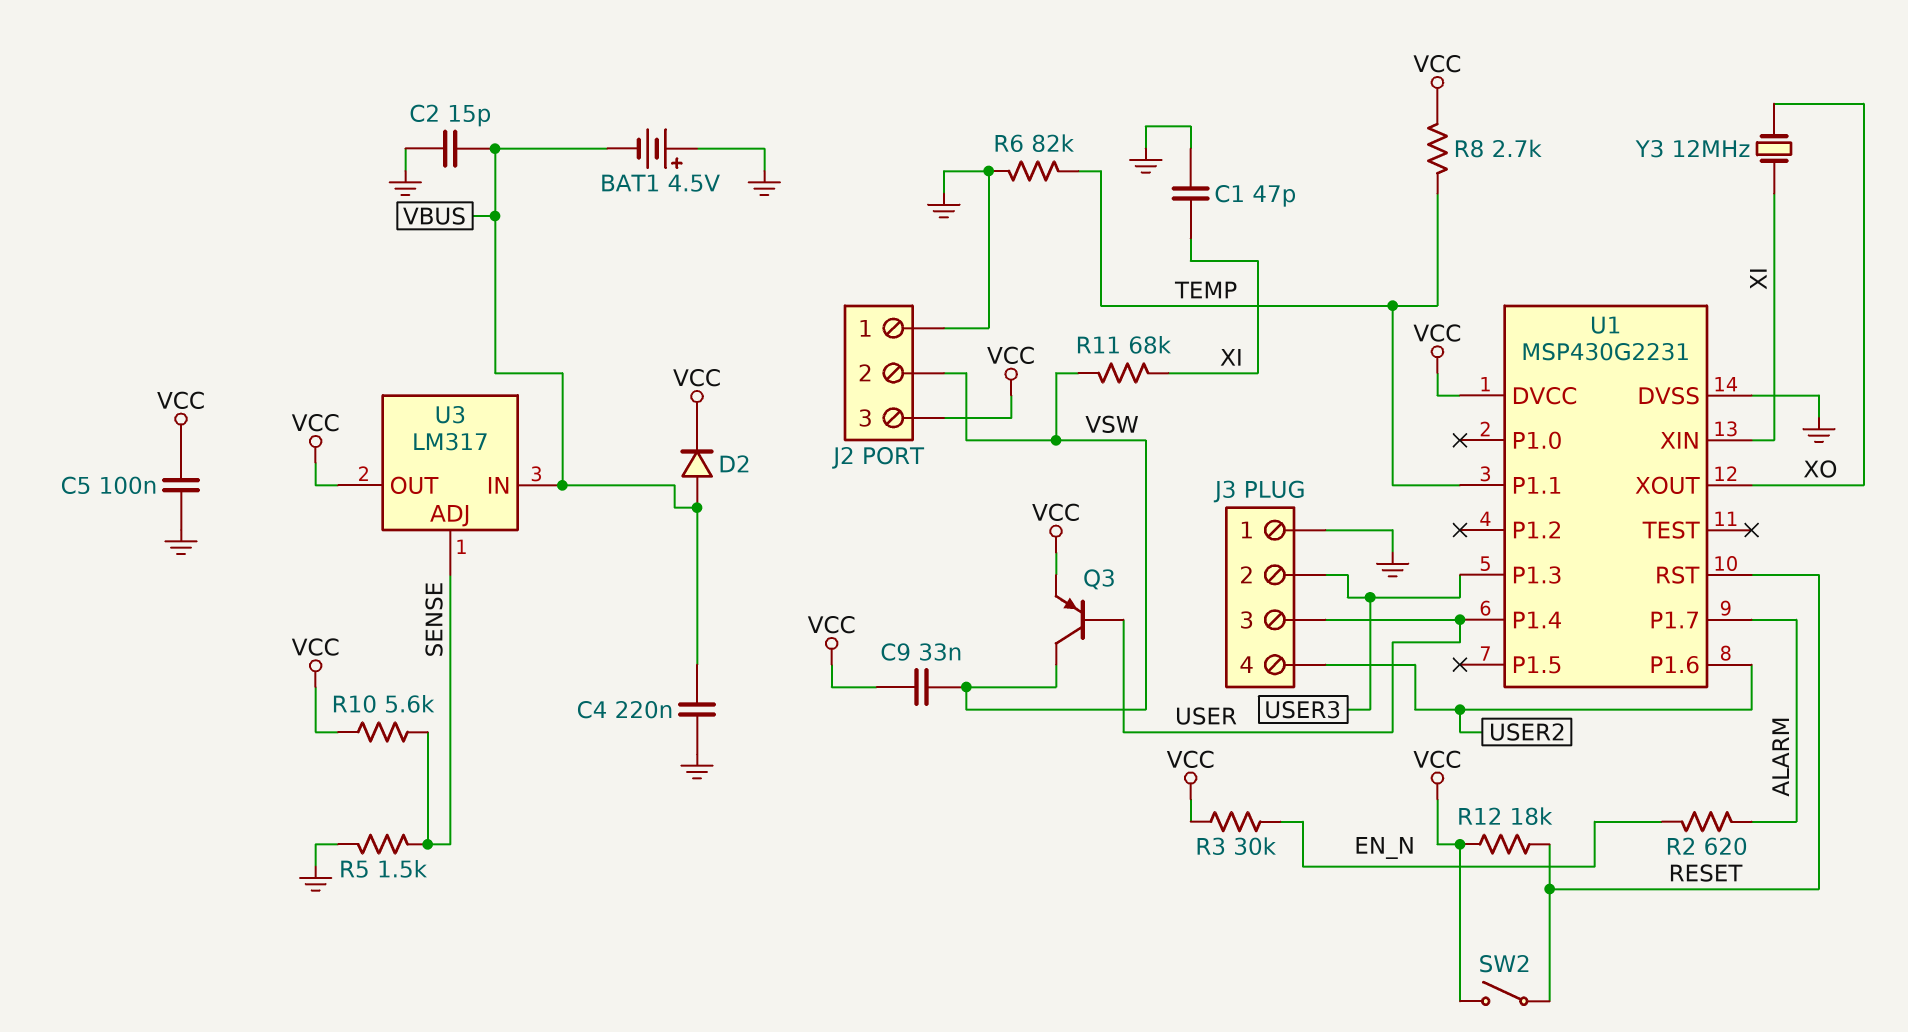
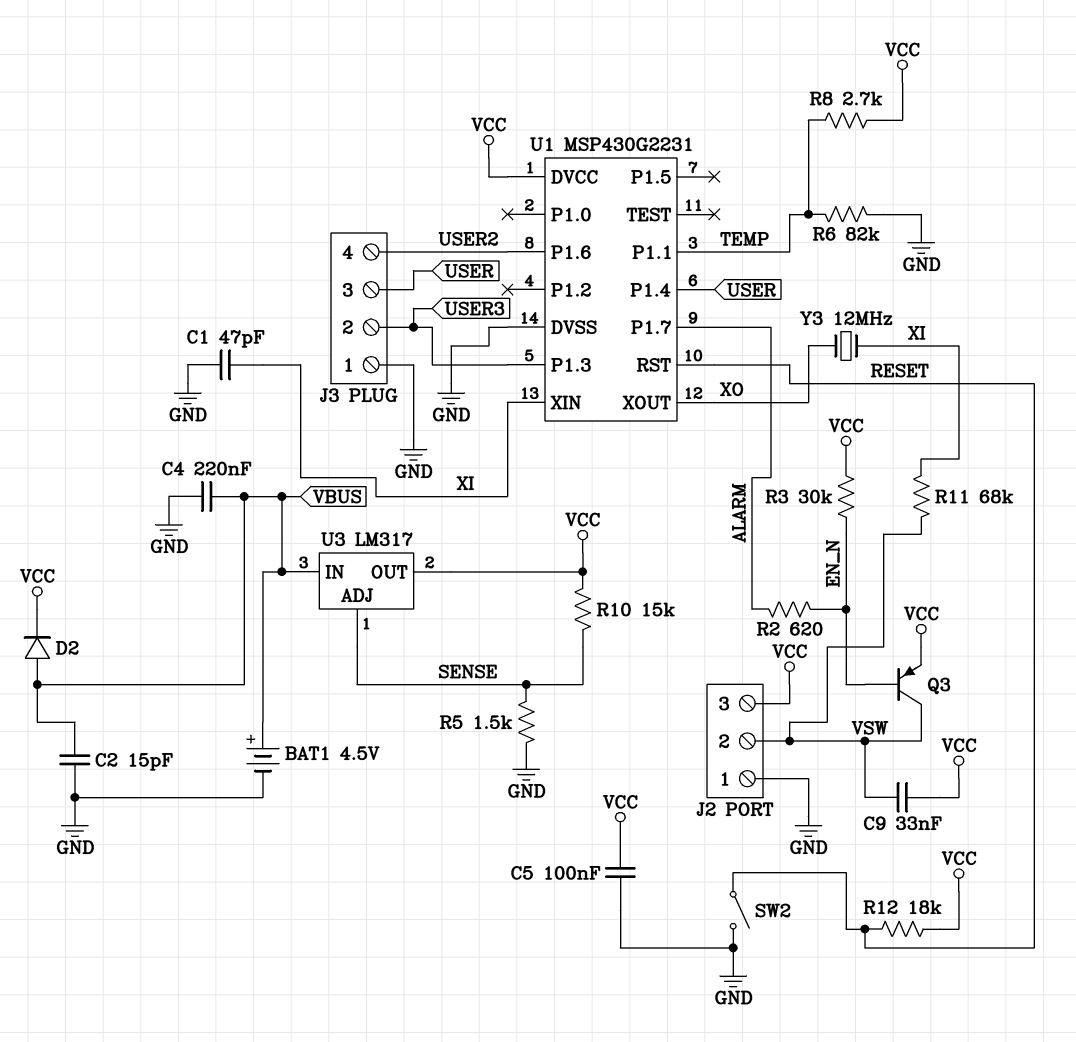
BAT1: 4.5V (plus GND, minus VBUS) -> 4.5V (plus VBUS, minus GND)
Q3: PNP (B USER, C VSW, E VCC) -> PNP (B EN_N, C VSW, E VCC)
R10: 5.6k (SENSE, VCC) -> 15k (SENSE, VCC)
SW2: switch (RESET, VCC) -> switch (GND, RESET)

